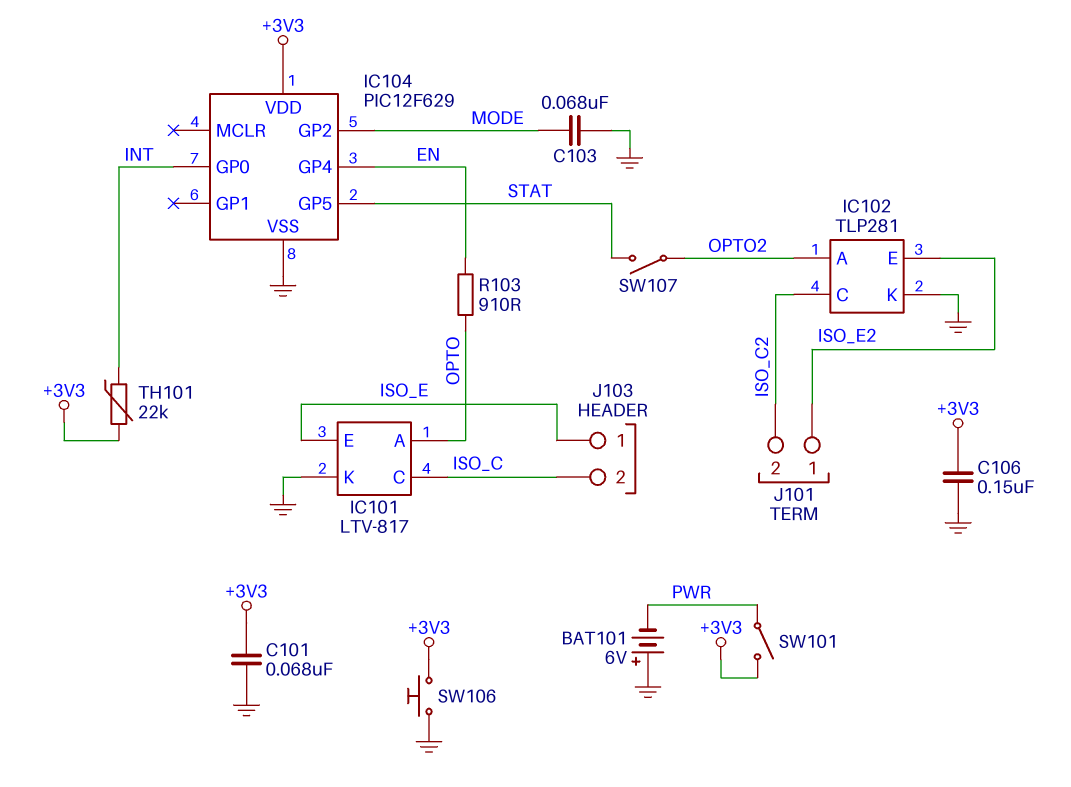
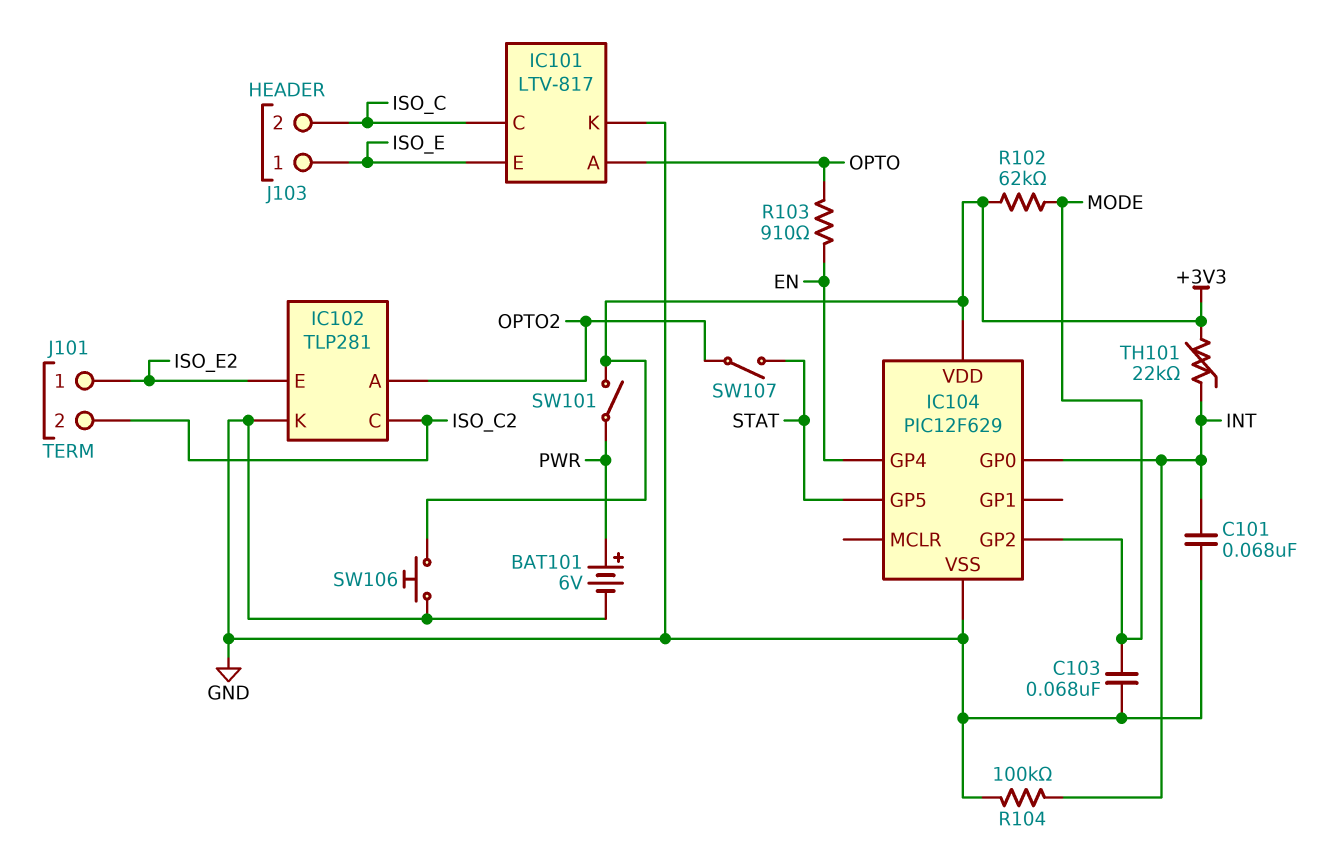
BAT101: 6V (plus GND, minus PWR) -> 6V (plus PWR, minus GND)
C101: 68nF (+3V3, GND) -> 68nF (GND, INT)
C106: 150nF (+3V3, GND) -> none
R102: none -> 62k (+3V3, MODE)
R104: none -> 100k (GND, INT)

